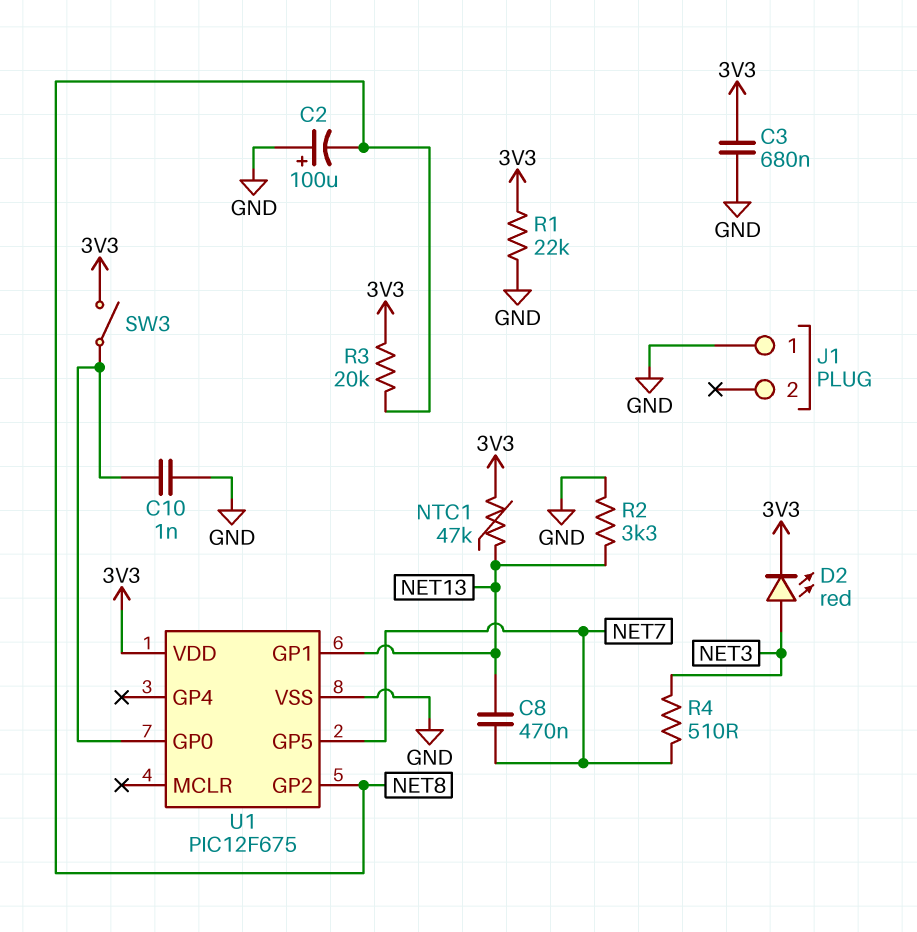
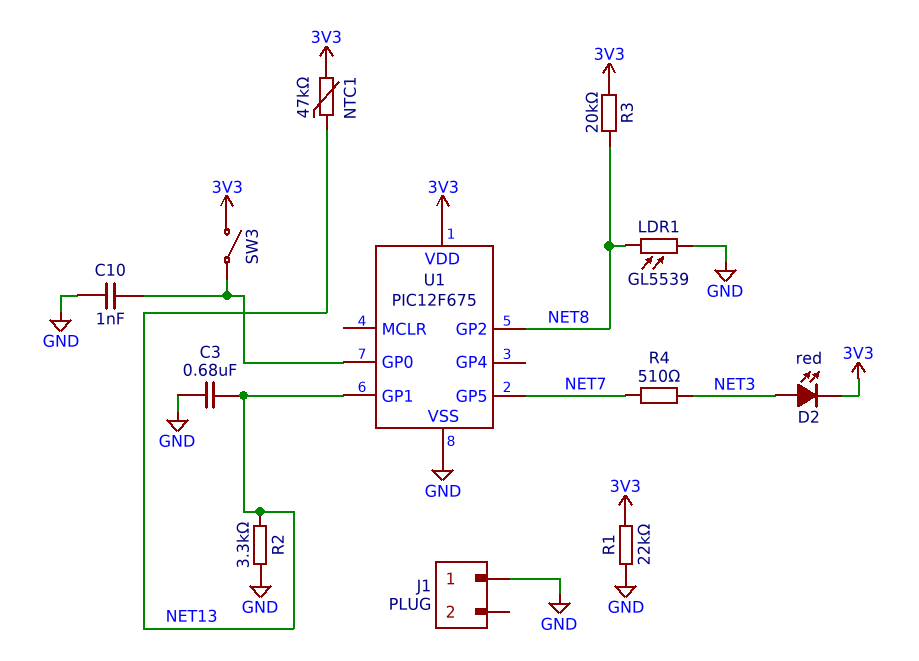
C2: 100uF (plus GND, minus NET8) -> none
C3: 680nF (3V3, GND) -> 680nF (GND, NET13)
C8: 470nF (NET7, NET13) -> none
LDR1: none -> GL5539 (GND, NET8)

